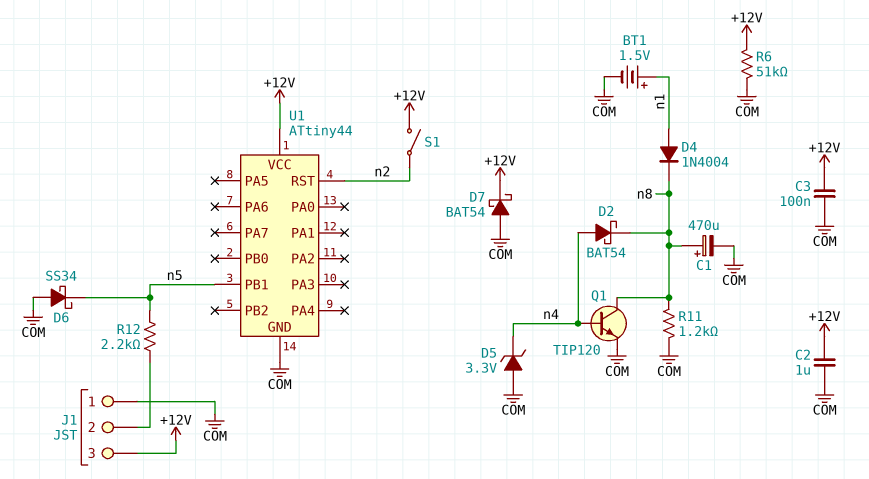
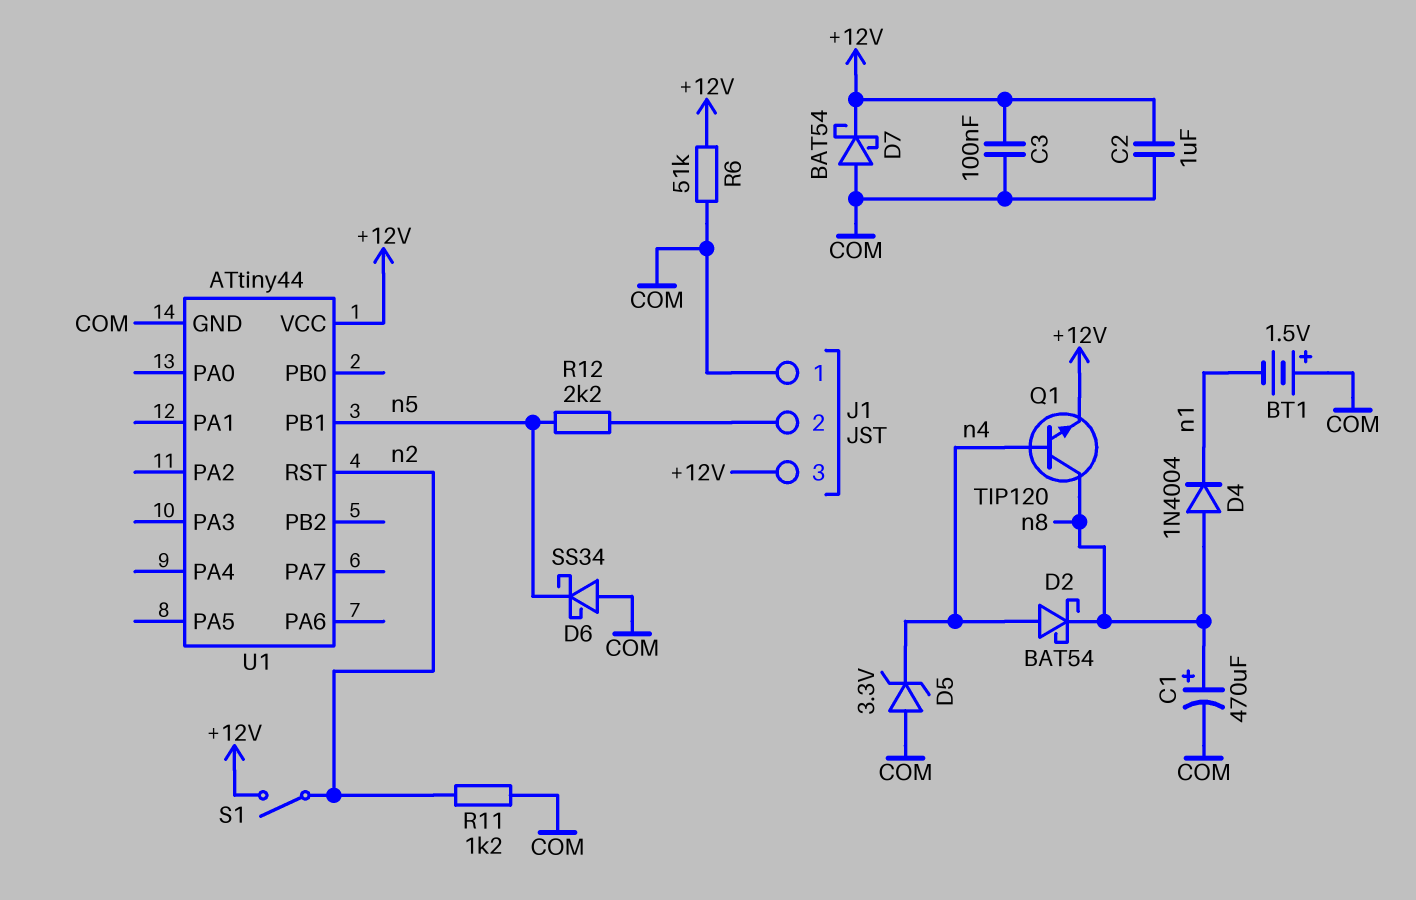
BT1: 1.5V (plus n1, minus COM) -> 1.5V (plus COM, minus n1)
D4: diode 1N4004 (A n1, K n8) -> diode 1N4004 (A n8, K n1)
Q1: NPN TIP120 (B n4, C n8, E COM) -> NPN TIP120 (B n4, C n8, E +12V)
R11: 1.2k (COM, n8) -> 1.2k (COM, n2)

